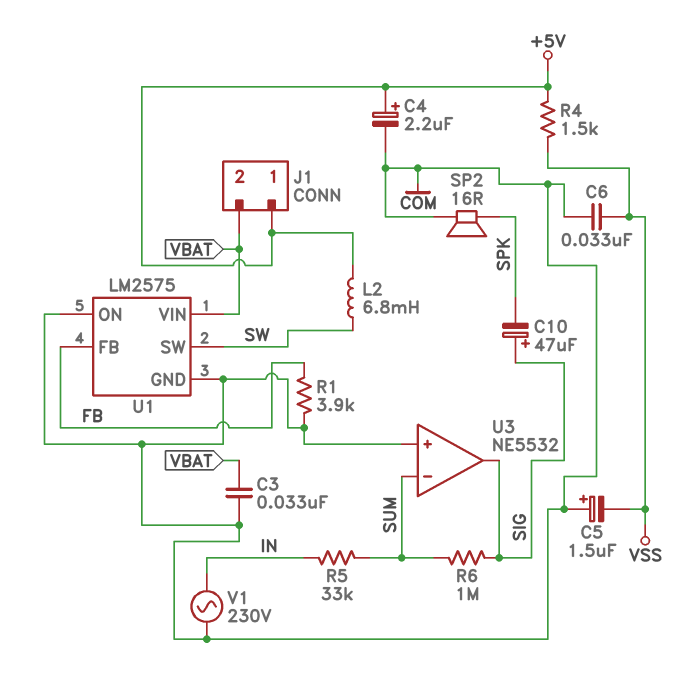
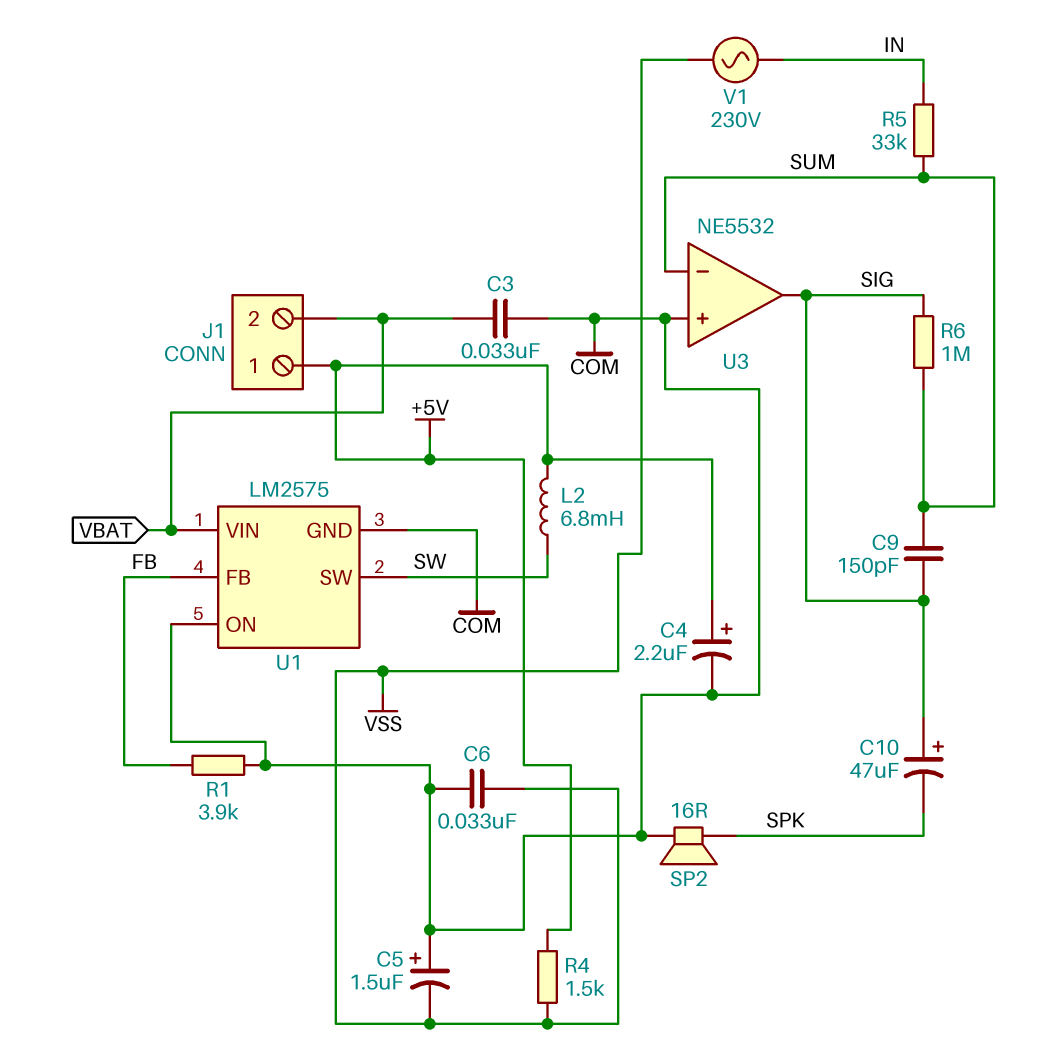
C9: none -> 150pF (SIG, SUM)
V1: AC 230V (COM, IN) -> AC 230V (IN, VSS)

